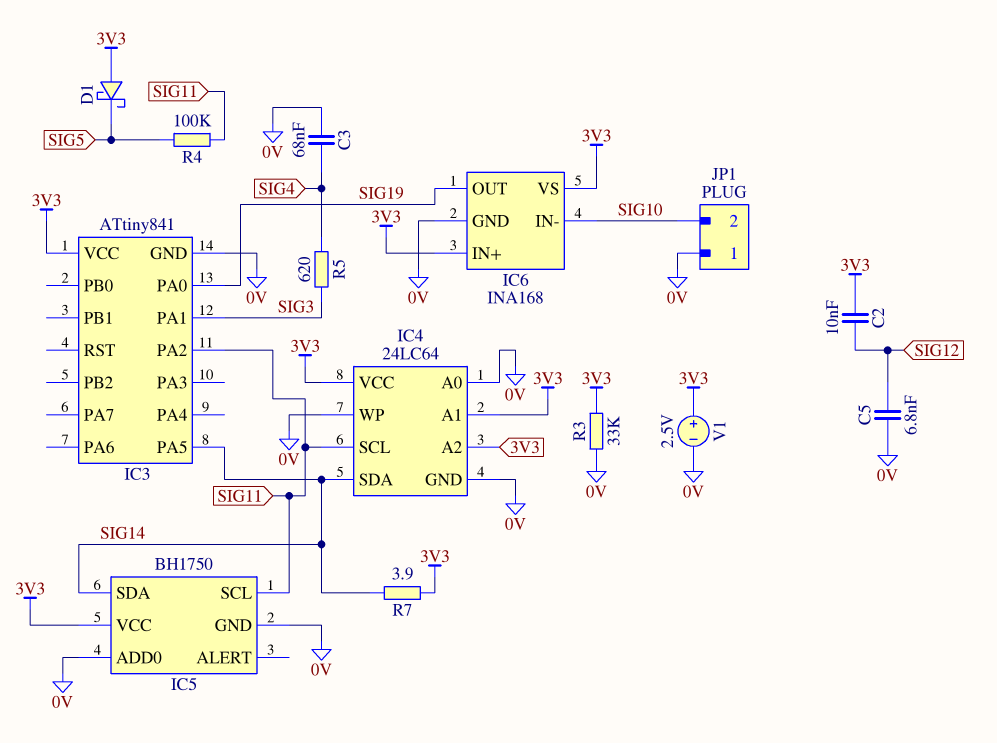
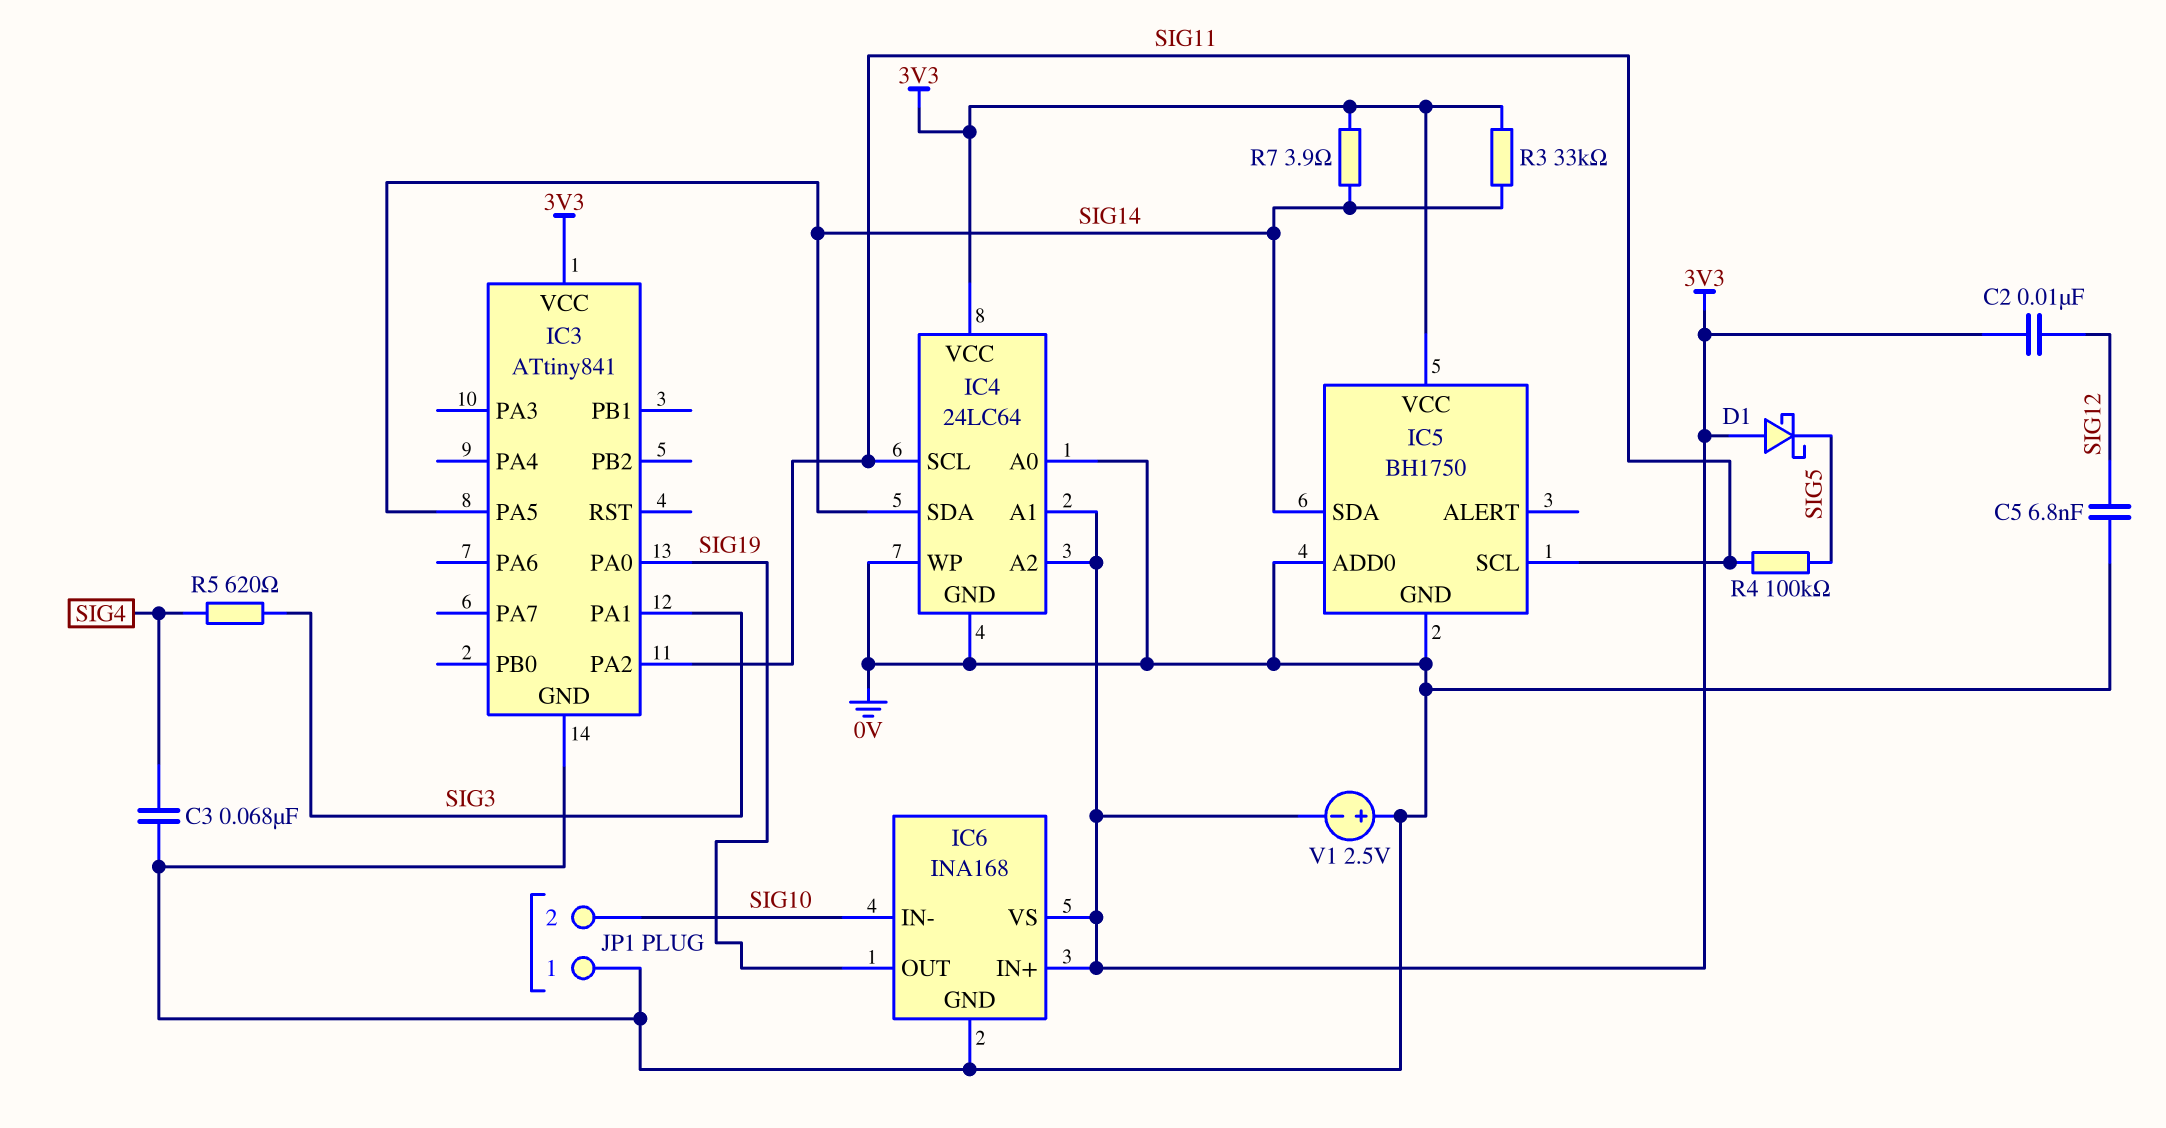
R3: 33k (0V, 3V3) -> 33k (3V3, SIG14)
V1: 2.5V (plus 3V3, minus 0V) -> 2.5V (plus 0V, minus 3V3)

